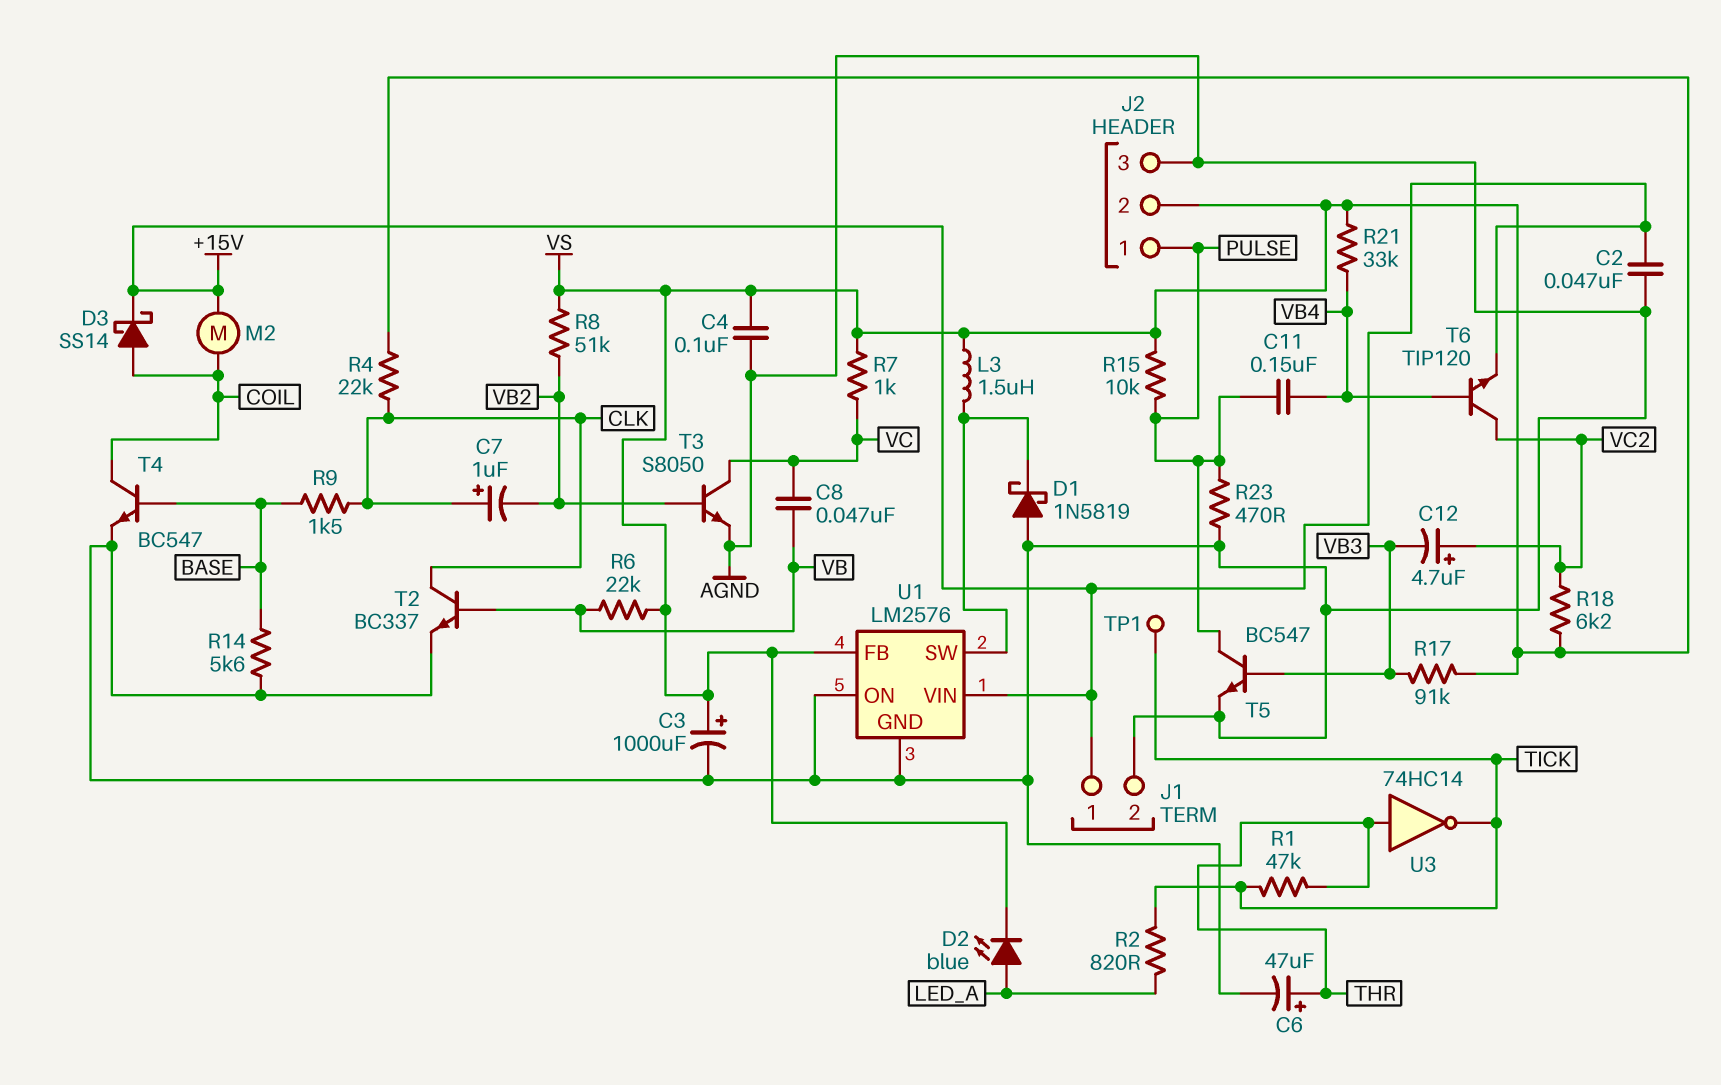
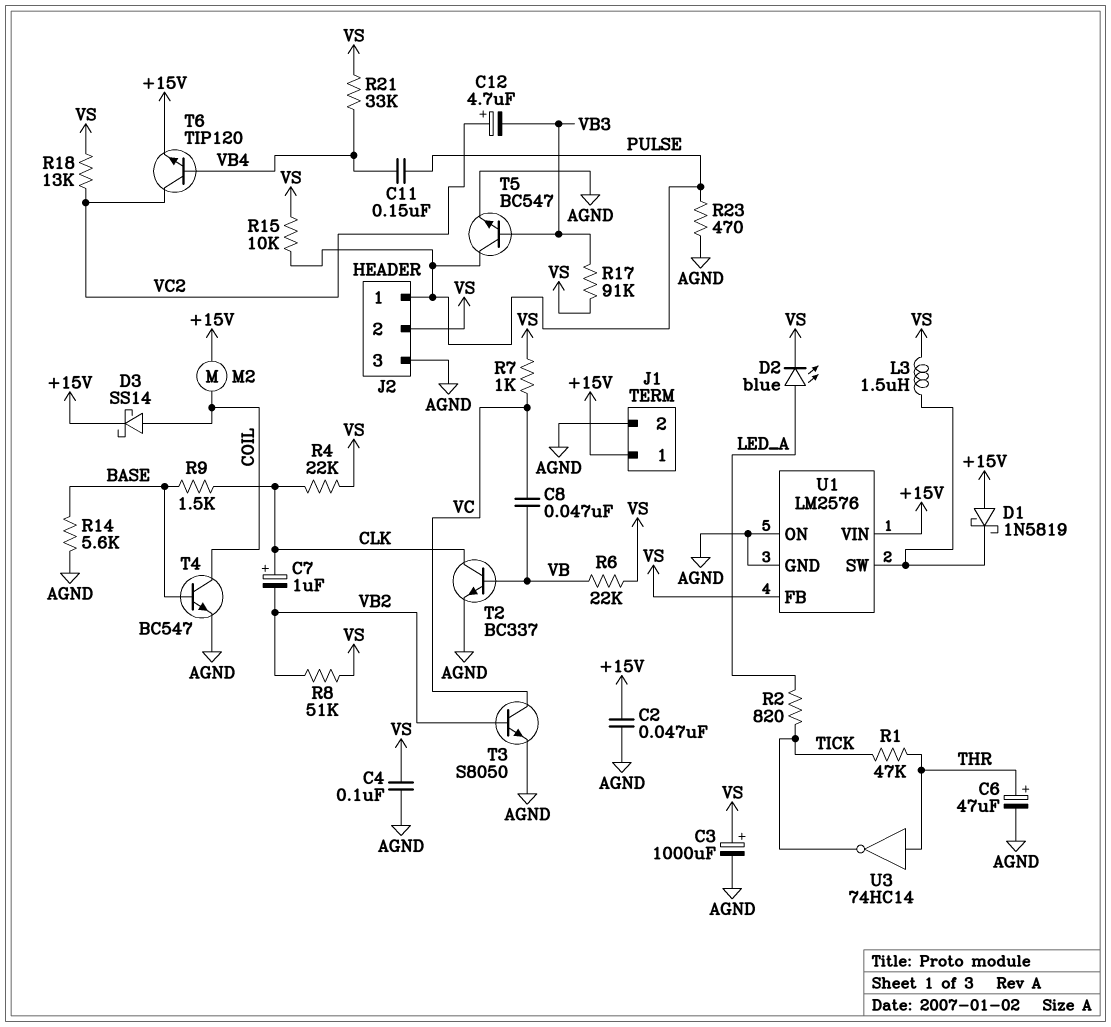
D1: schottky 1N5819 (A AGND, K U1/SW) -> schottky 1N5819 (A +15V, K U1/SW)
R18: 6.2k (VC2, VS) -> 13k (VC2, VS)
TP1: test point (TICK) -> none

